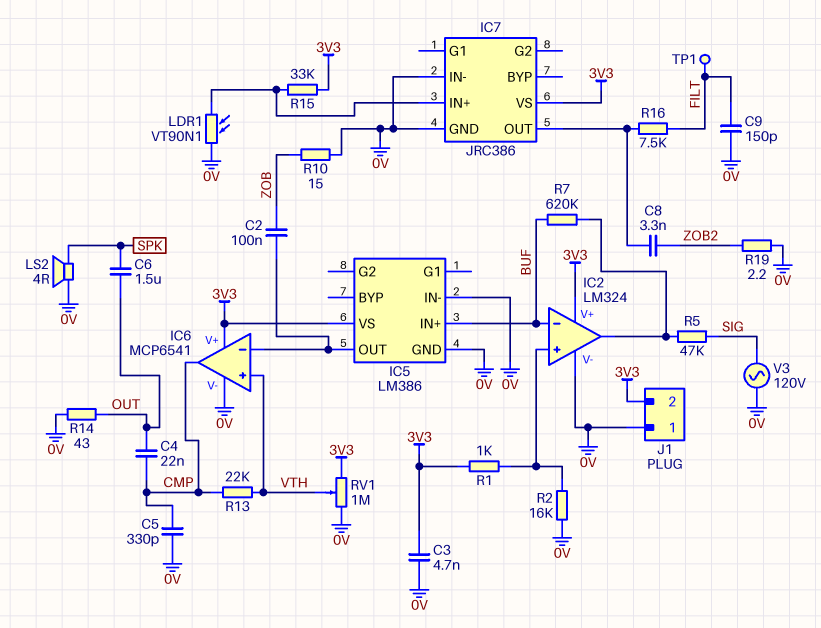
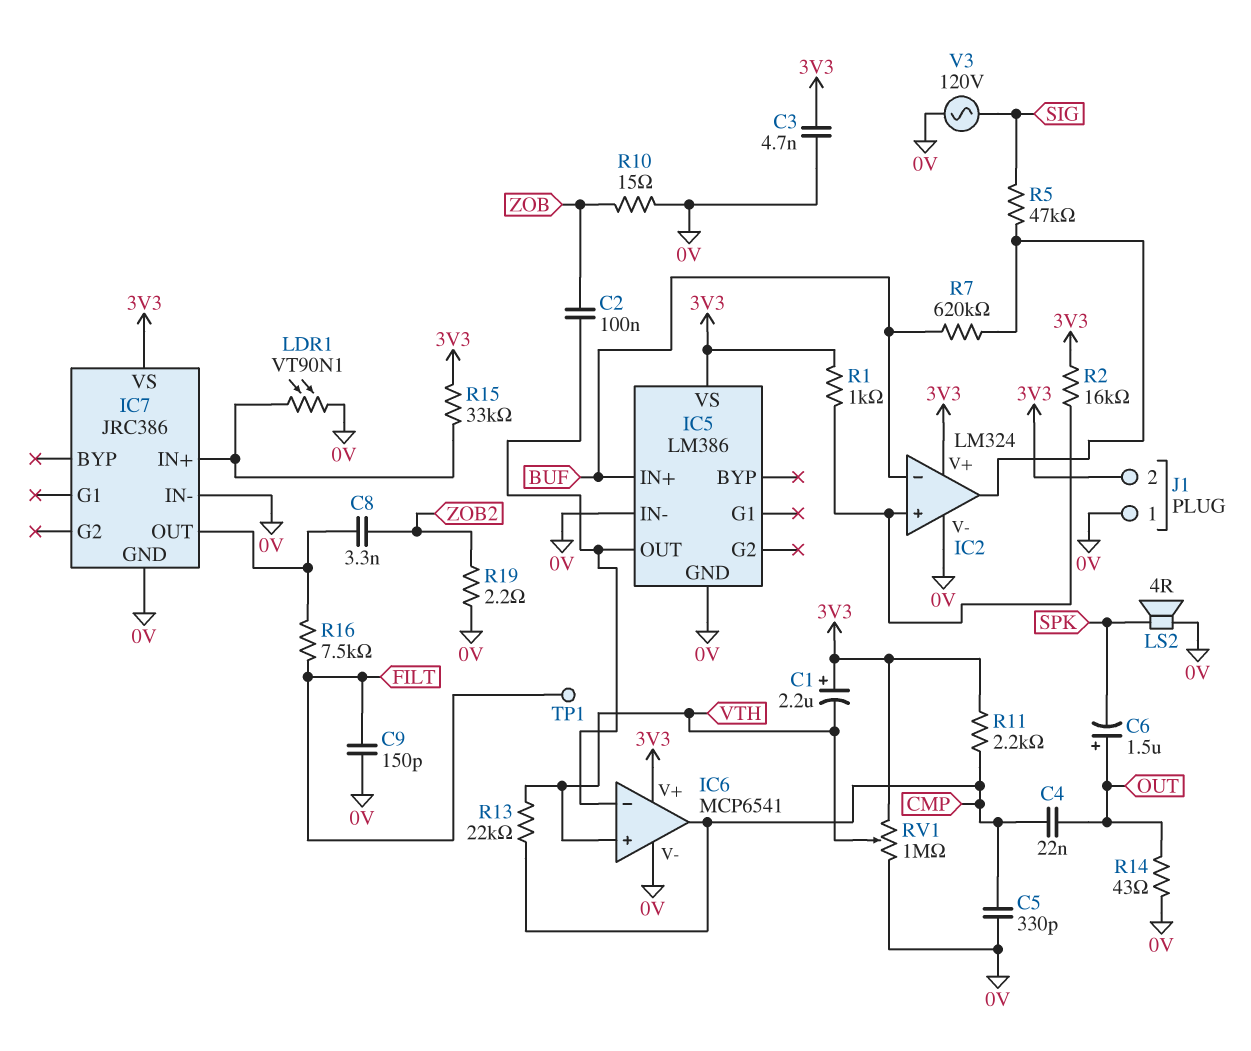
C1: none -> 2.2uF (plus 3V3, minus VTH)
C6: 1.5uF (OUT, SPK) -> 1.5uF (plus OUT, minus SPK)
R2: 16k (0V, IC2/in+) -> 16k (3V3, IC2/in+)
R11: none -> 2.2k (3V3, CMP)

